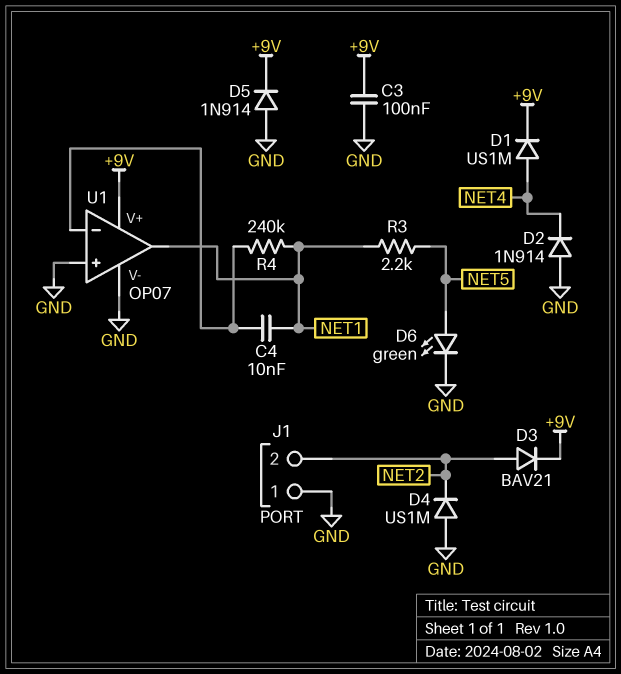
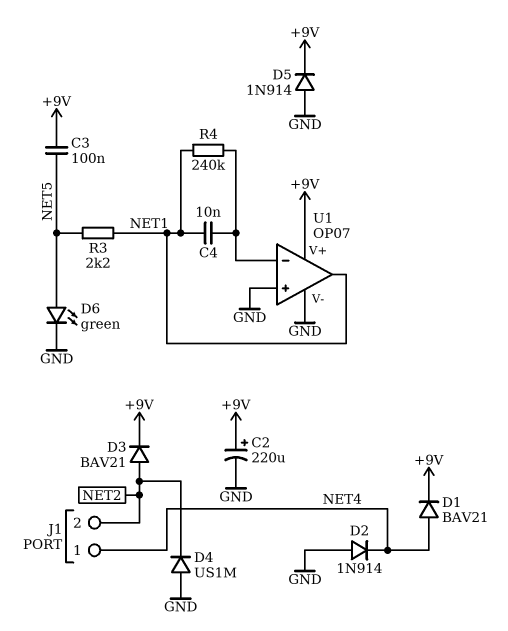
C2: none -> 220uF (plus +9V, minus GND)
C3: 100nF (+9V, GND) -> 100nF (+9V, NET5)
D1: diode US1M (A NET4, K +9V) -> diode BAV21 (A NET4, K +9V)
J1 pin 1: GND -> NET4

